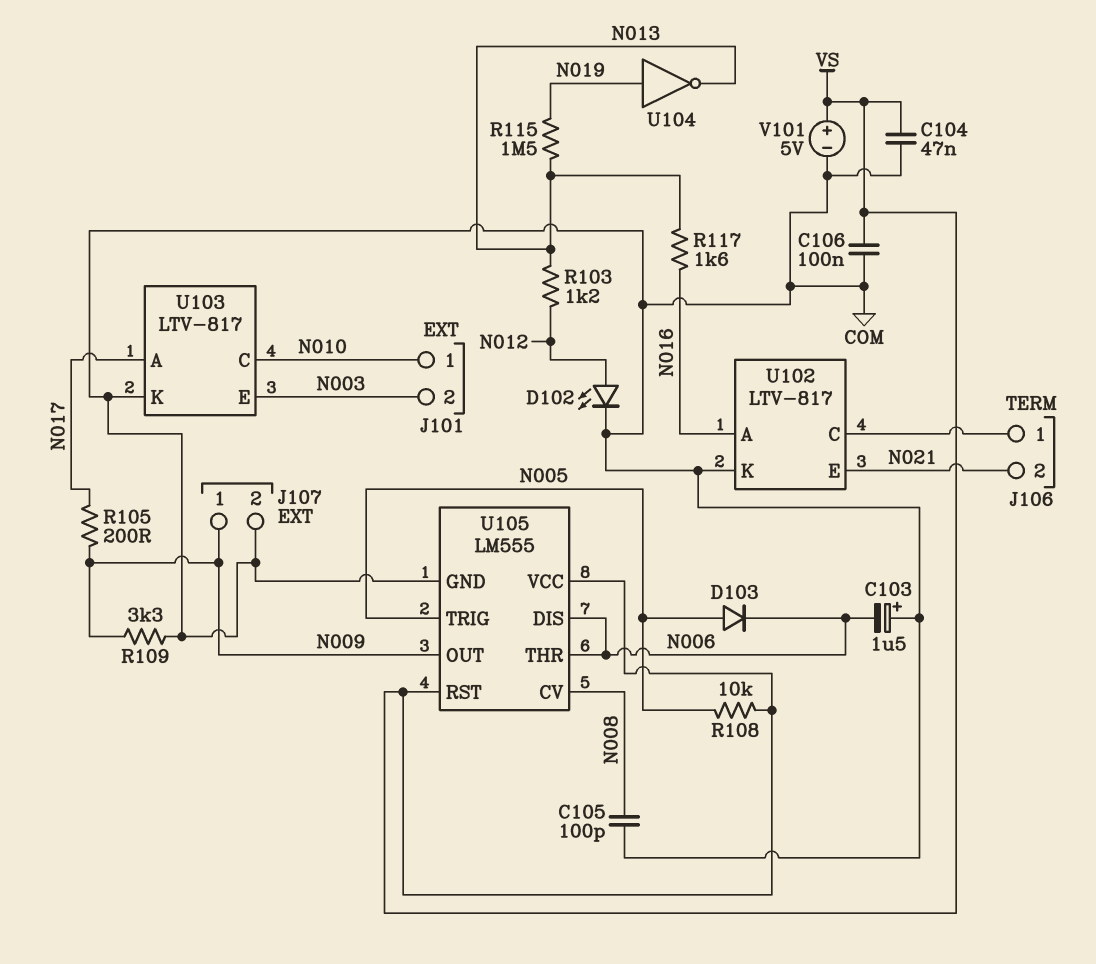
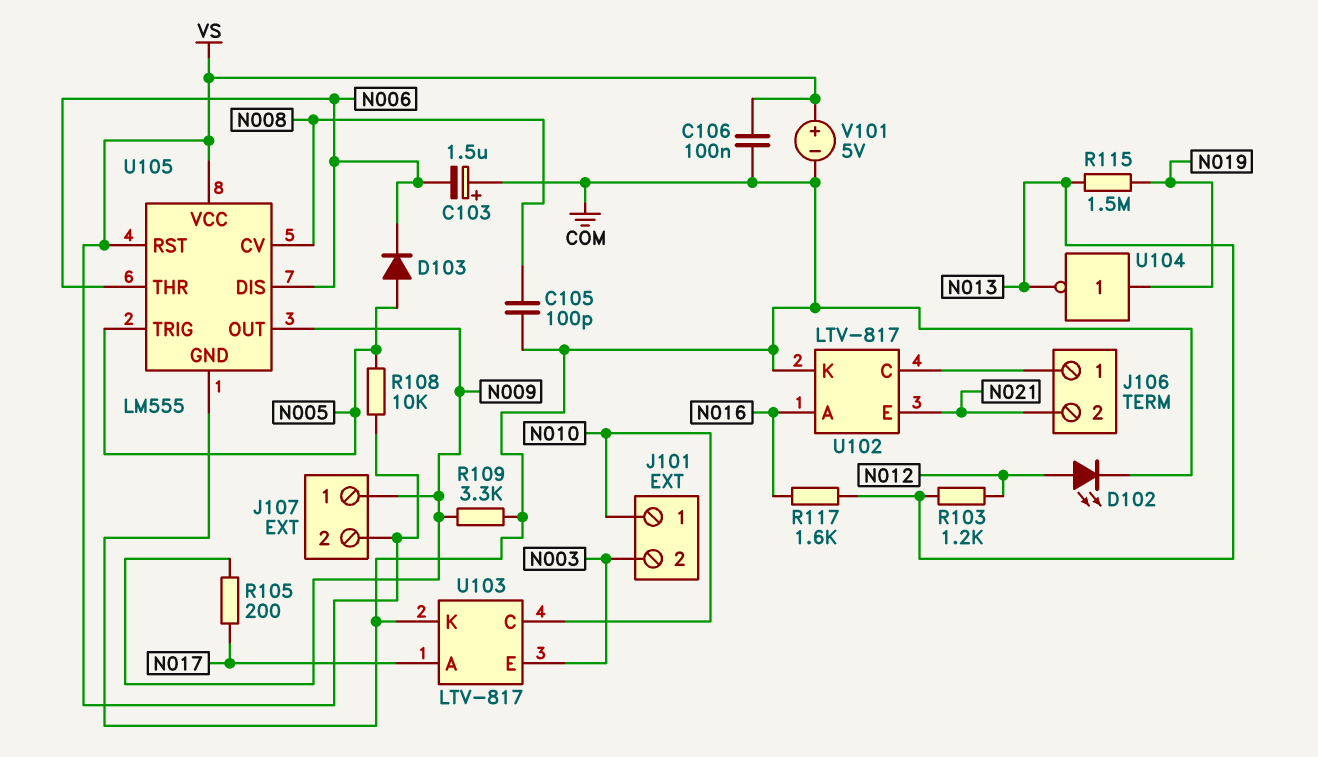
C104: 47nF (COM, VS) -> none
J107 pin 2: COM -> VS

